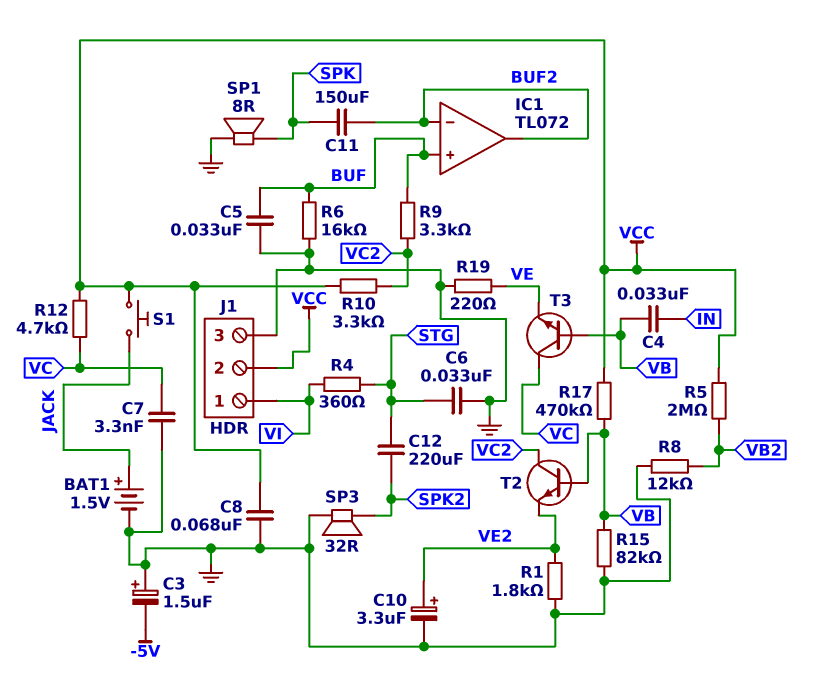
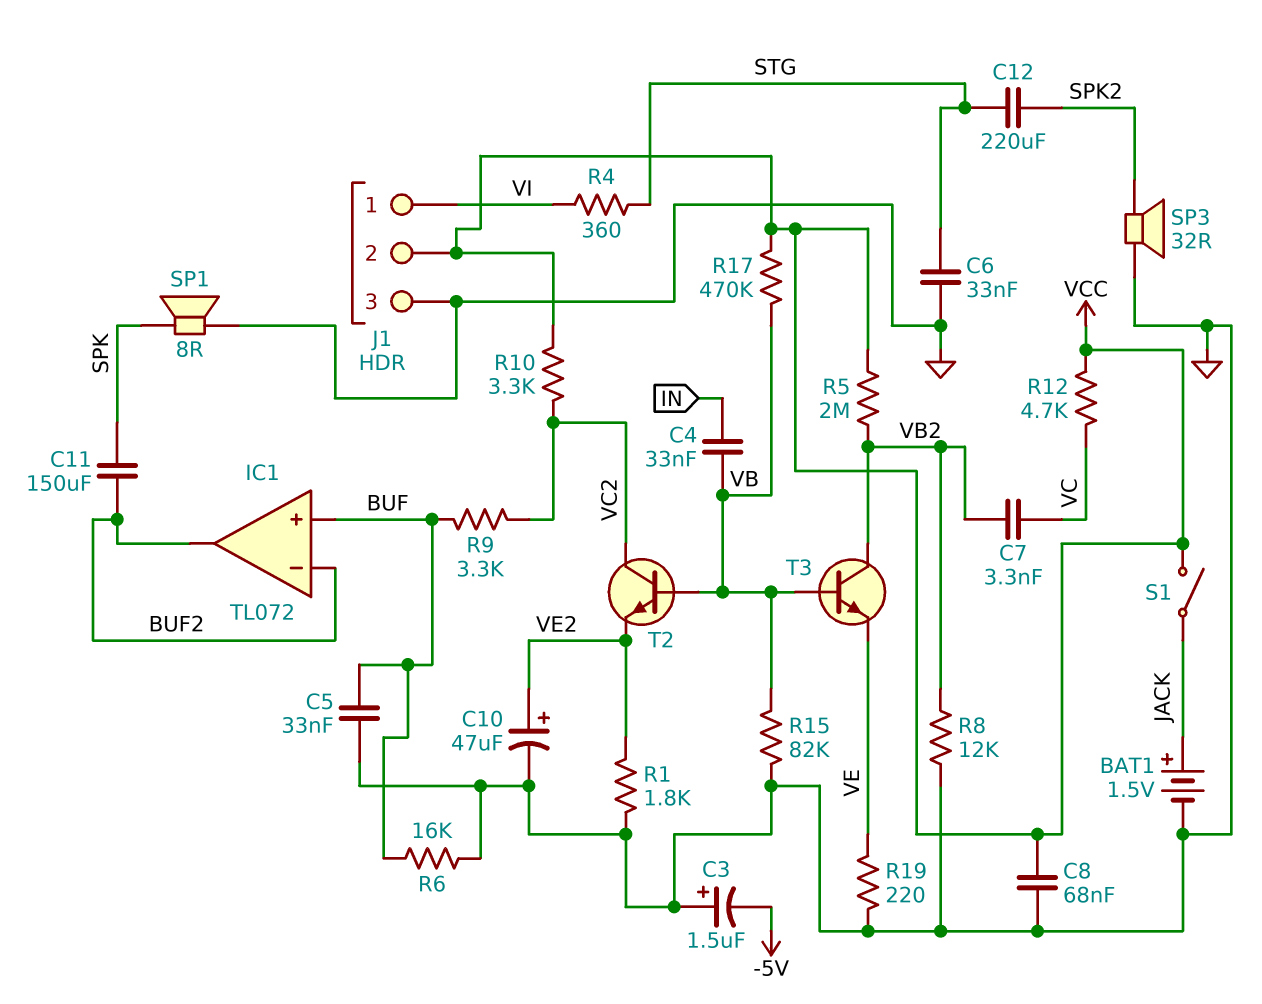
C7: 3.3nF (GND, VC) -> 3.3nF (VB2, VC)
C10: 3.3uF (plus VE2, minus GND) -> 47uF (plus VE2, minus GND)
S1: button (JACK, VCC) -> switch (JACK, VCC)
T3: NPN (B VB, C VC, E VE) -> NPN (B VB, C VB2, E VE)

